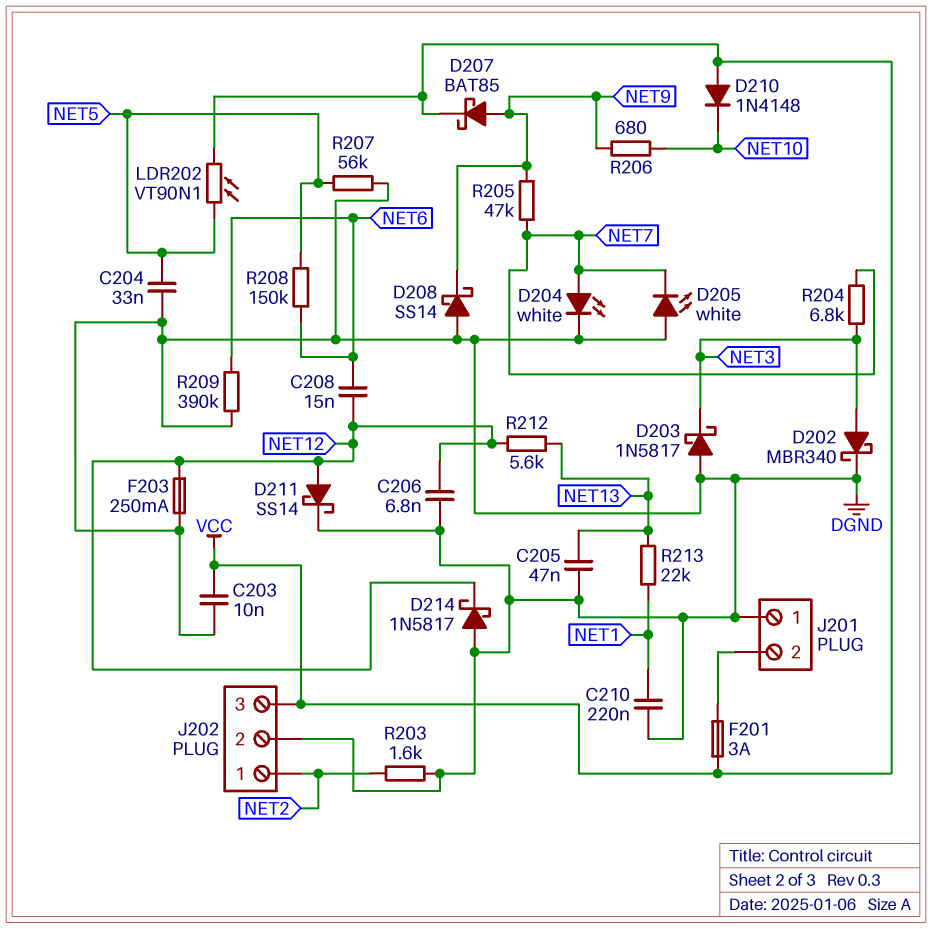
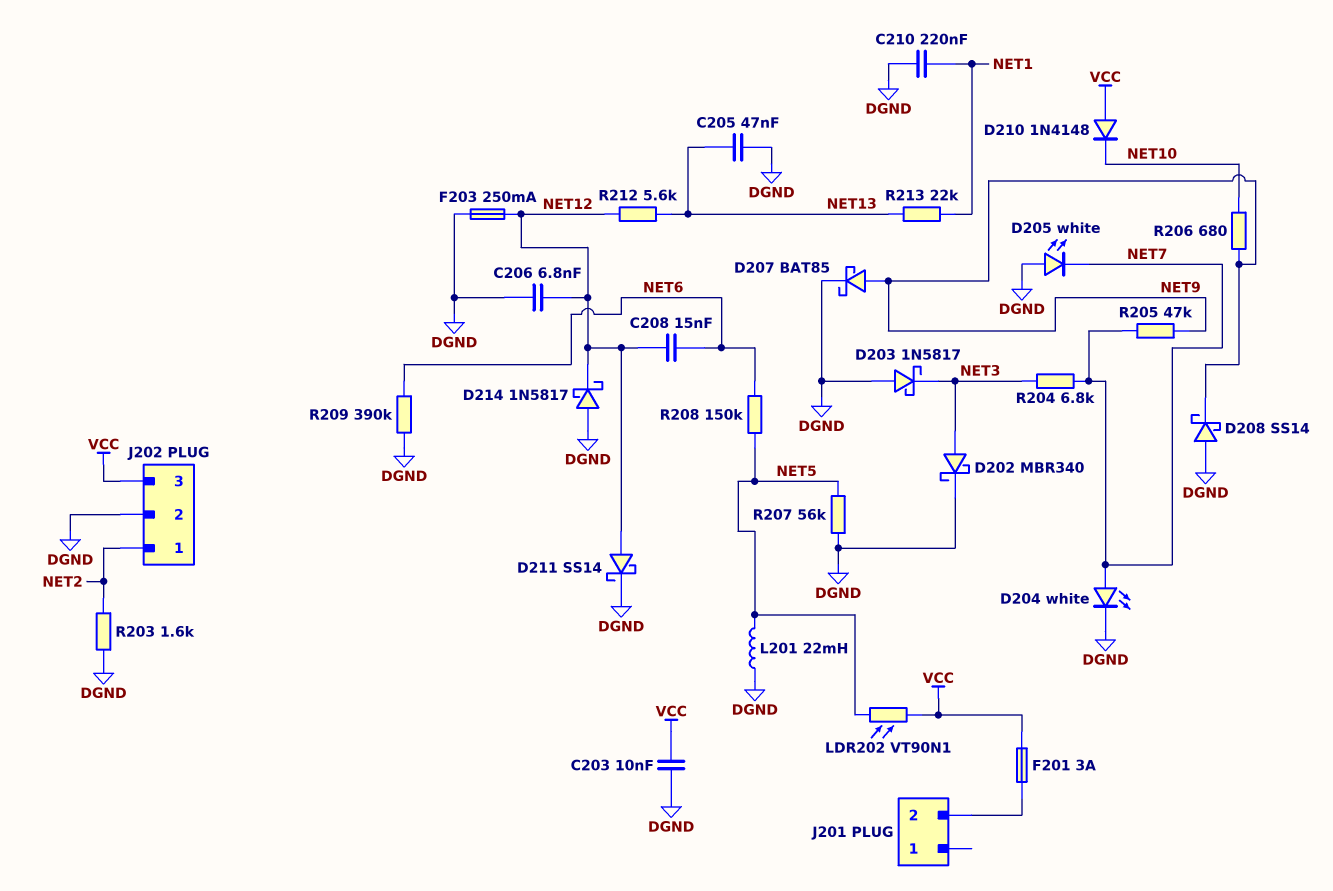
C204: 33nF (DGND, NET5) -> none
D207: schottky BAT85 (A NET9, K VCC) -> schottky BAT85 (A NET9, K DGND)
J201 pin 1: DGND -> none
L201: none -> 22mH (DGND, NET5)

